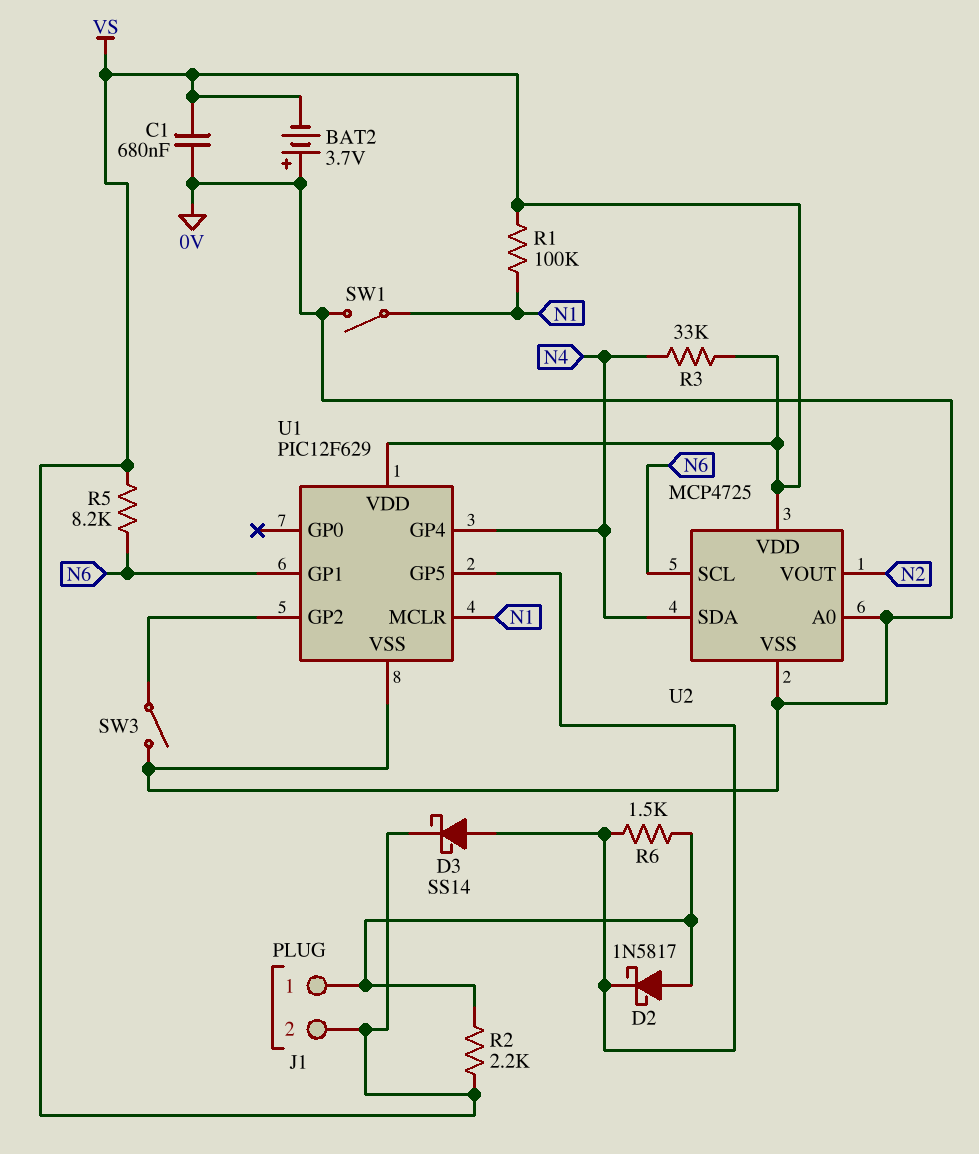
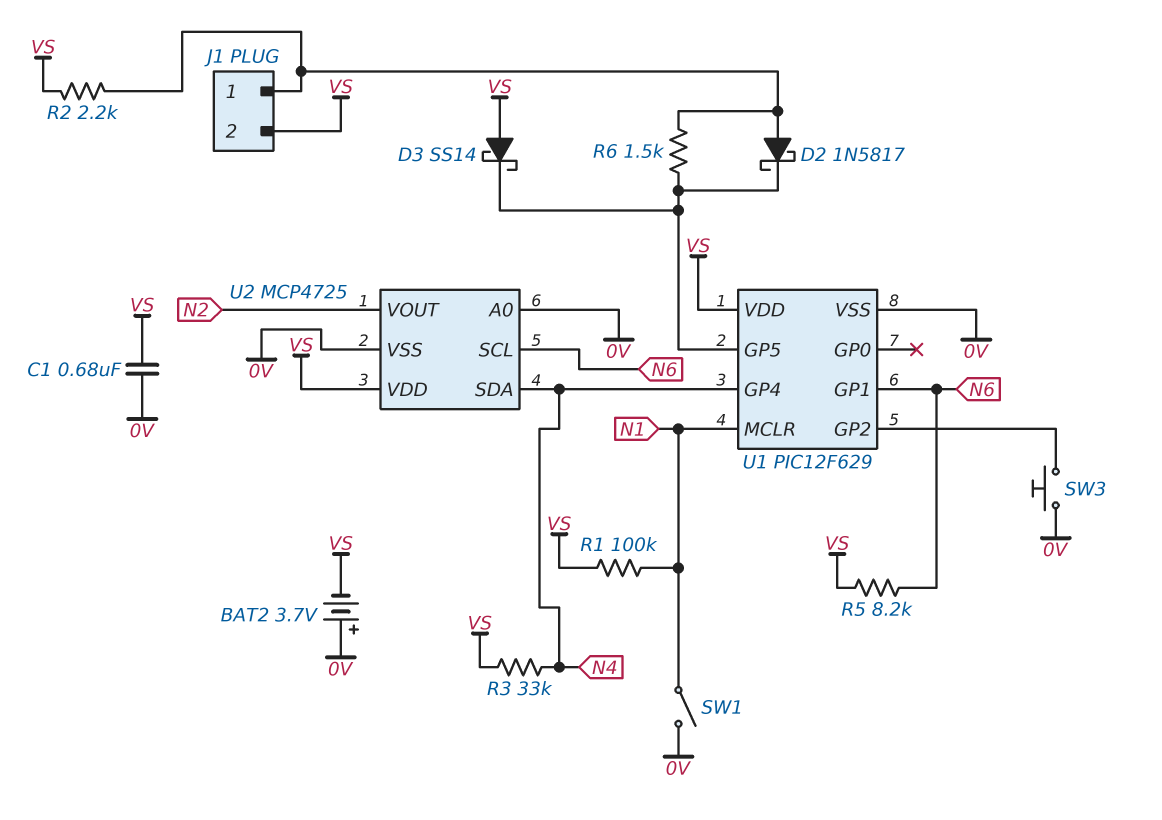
D3: schottky SS14 (A U1/GP5, K VS) -> schottky SS14 (A VS, K U1/GP5)
SW3: switch (0V, U1/GP2) -> button (0V, U1/GP2)

